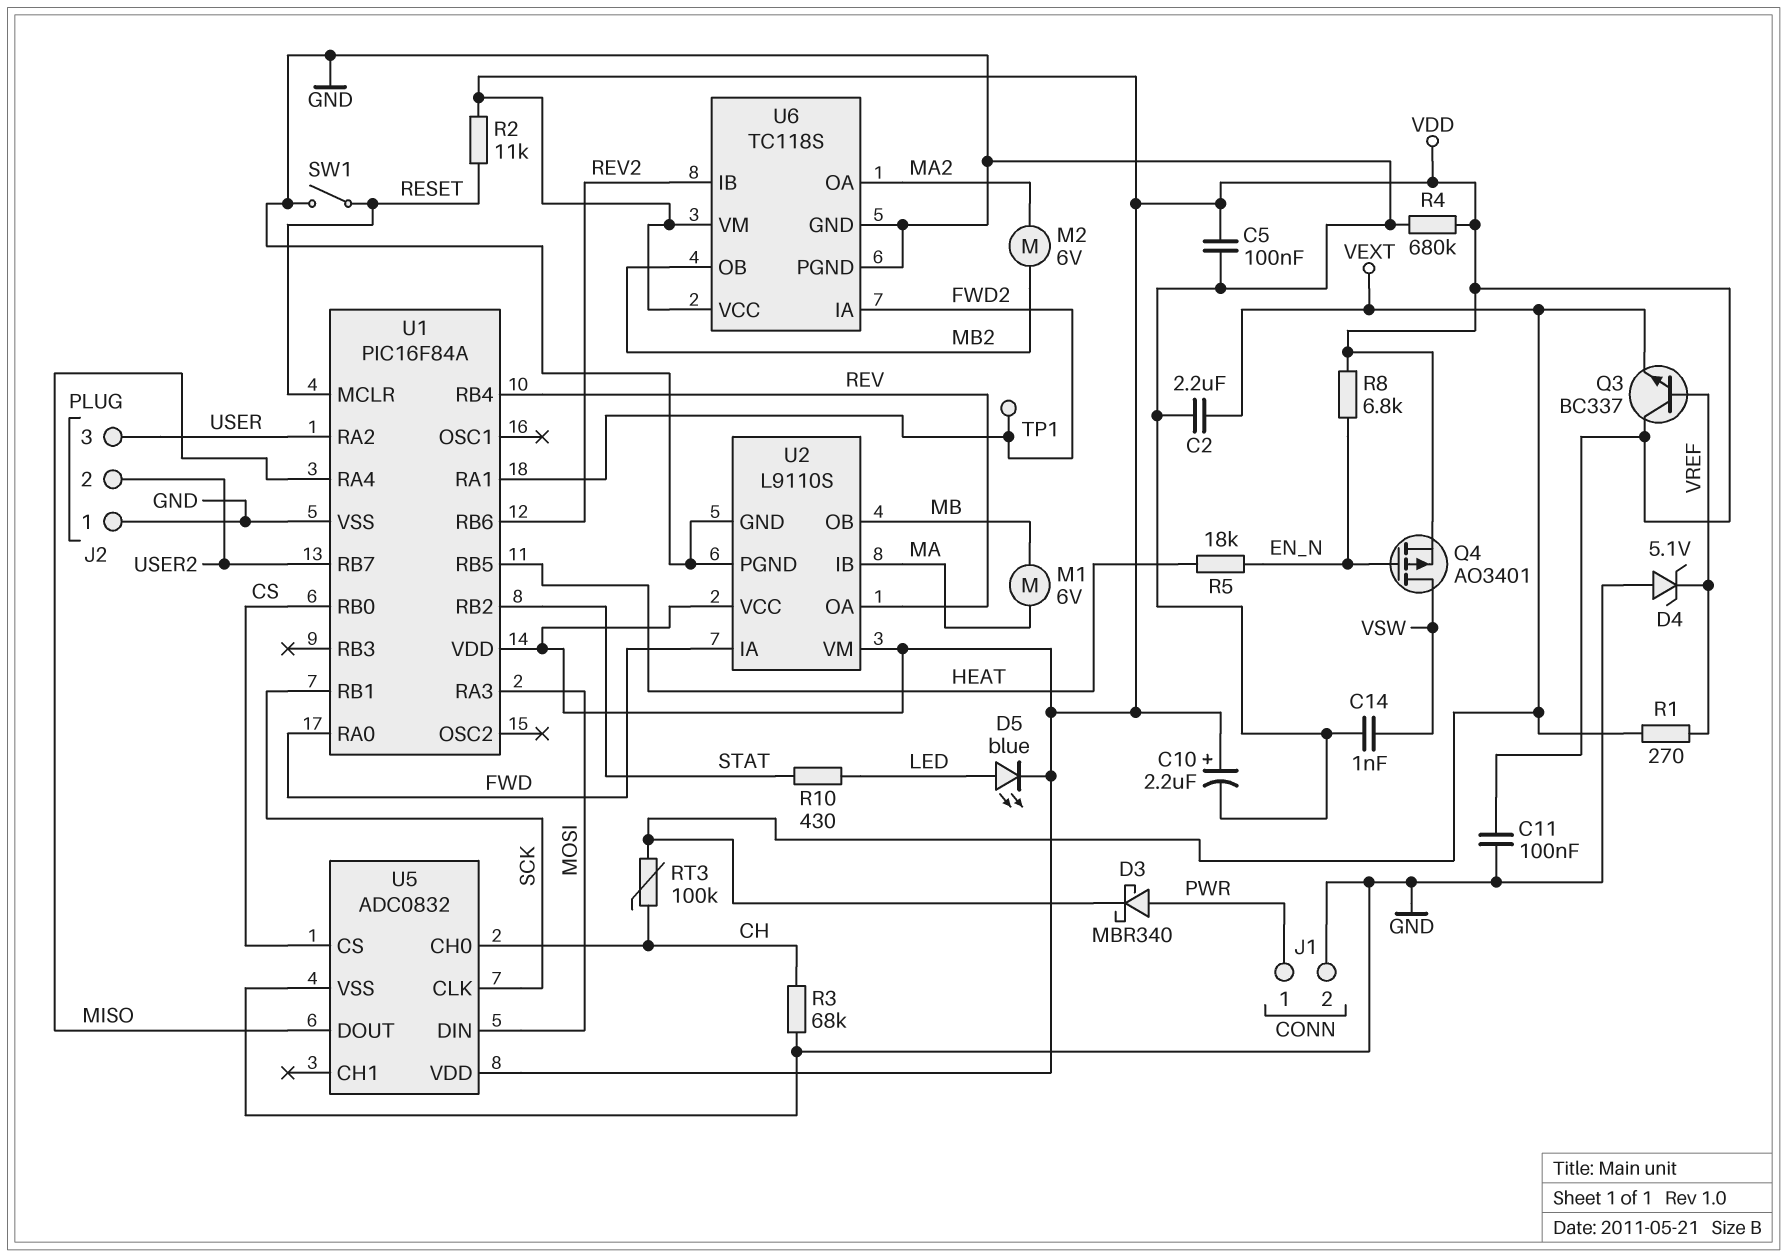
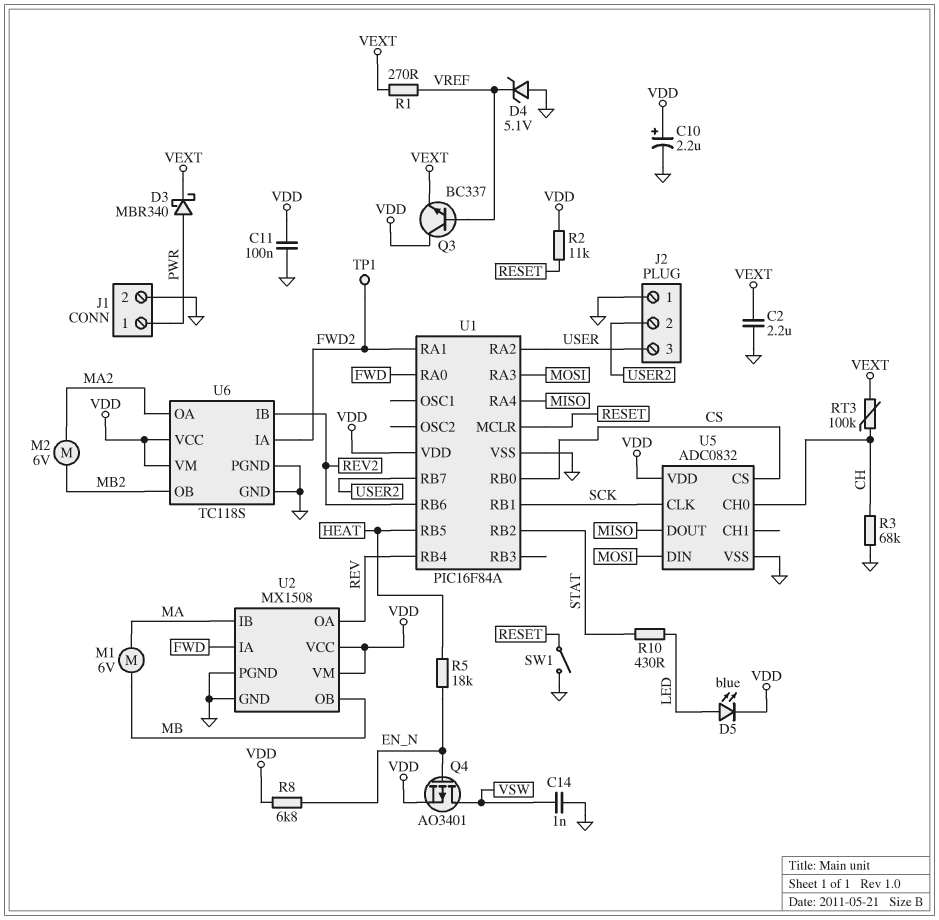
C5: 100nF (GND, VDD) -> none
R4: 680k (GND, VDD) -> none
U2: L9110S -> MX1508

